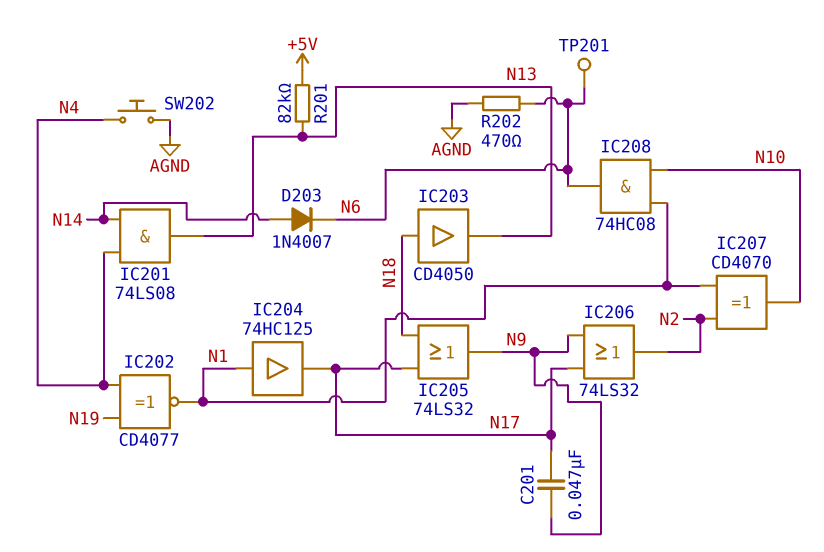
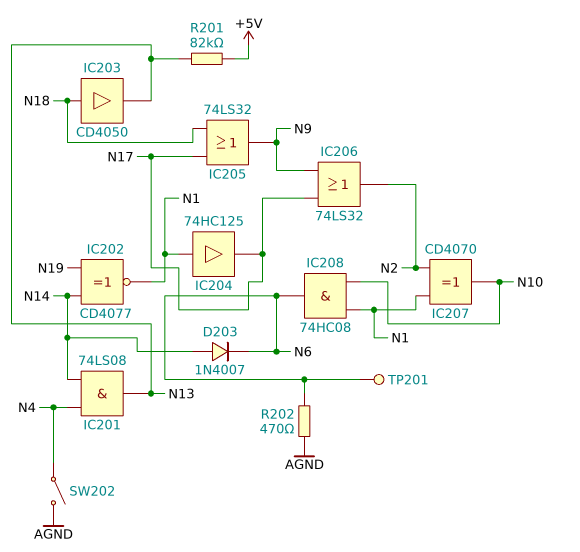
C201: 47nF (N9, N17) -> none
IC202: XNOR CD4077 (in N4, in N19, out N1) -> XNOR CD4077 (in N14, in N19, out N1)
SW202: button (AGND, N4) -> switch (AGND, N4)

